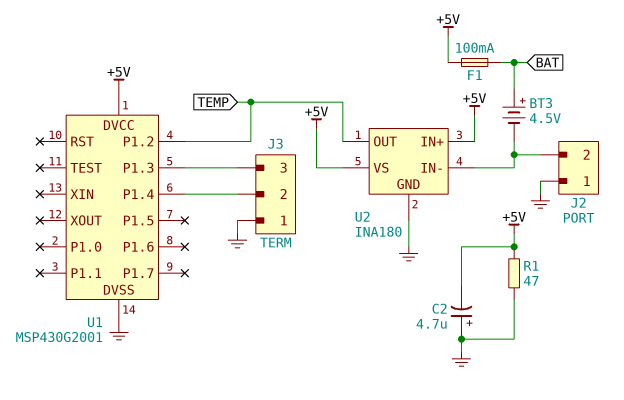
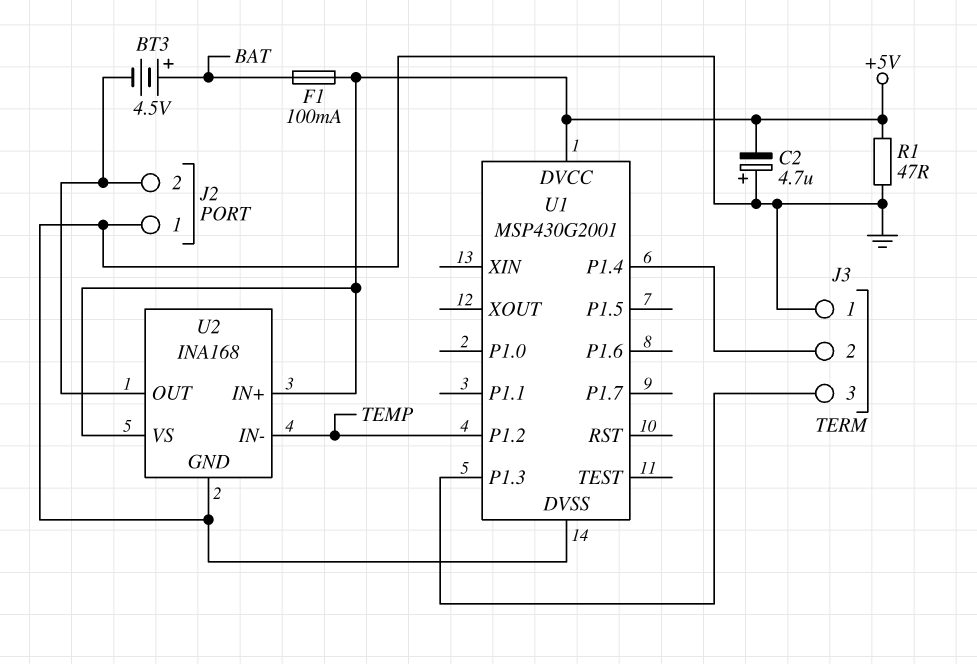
U2: INA180 -> INA168
U2 pin IN-: J2/2 -> TEMP
U2 pin OUT: TEMP -> J2/2

